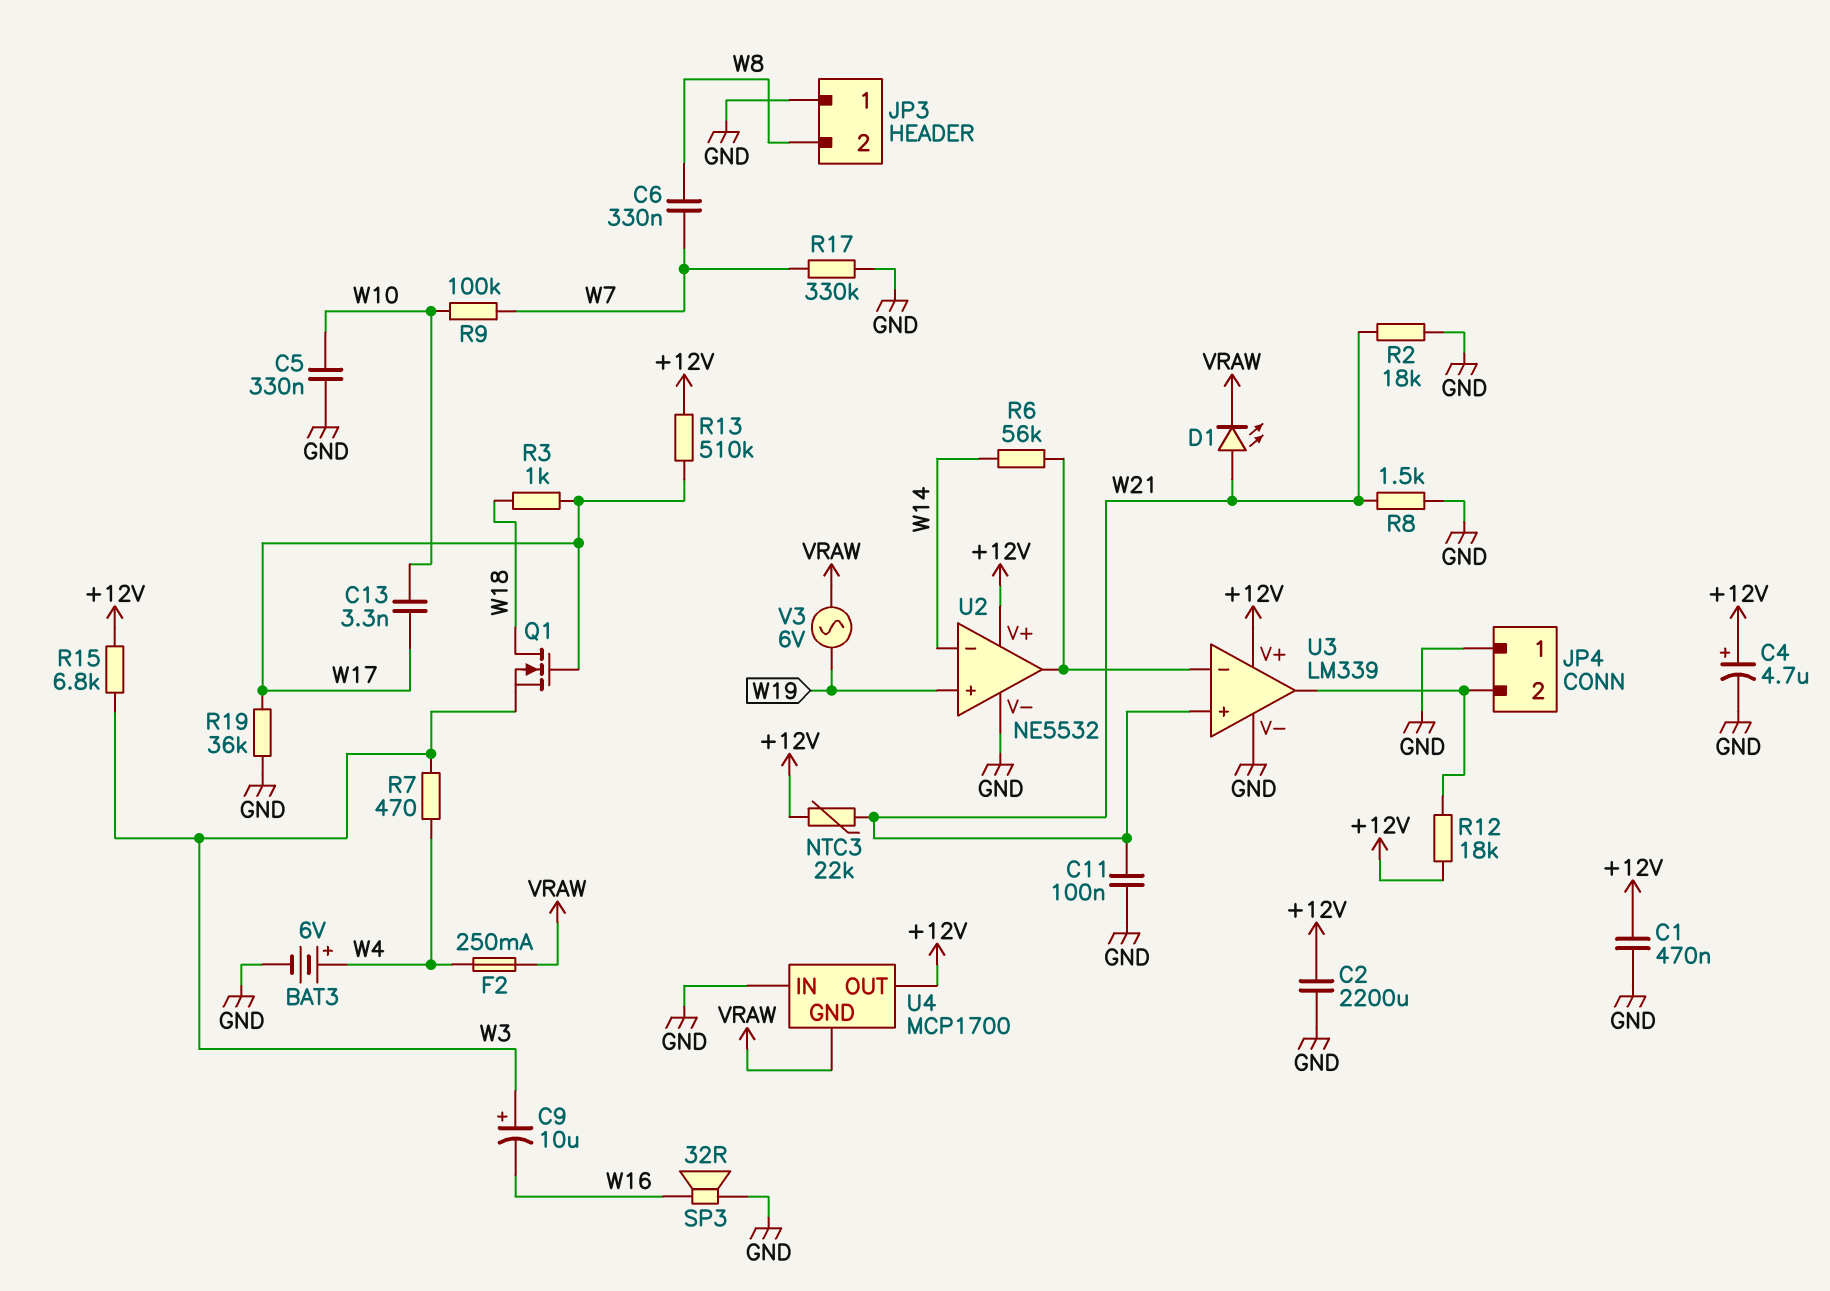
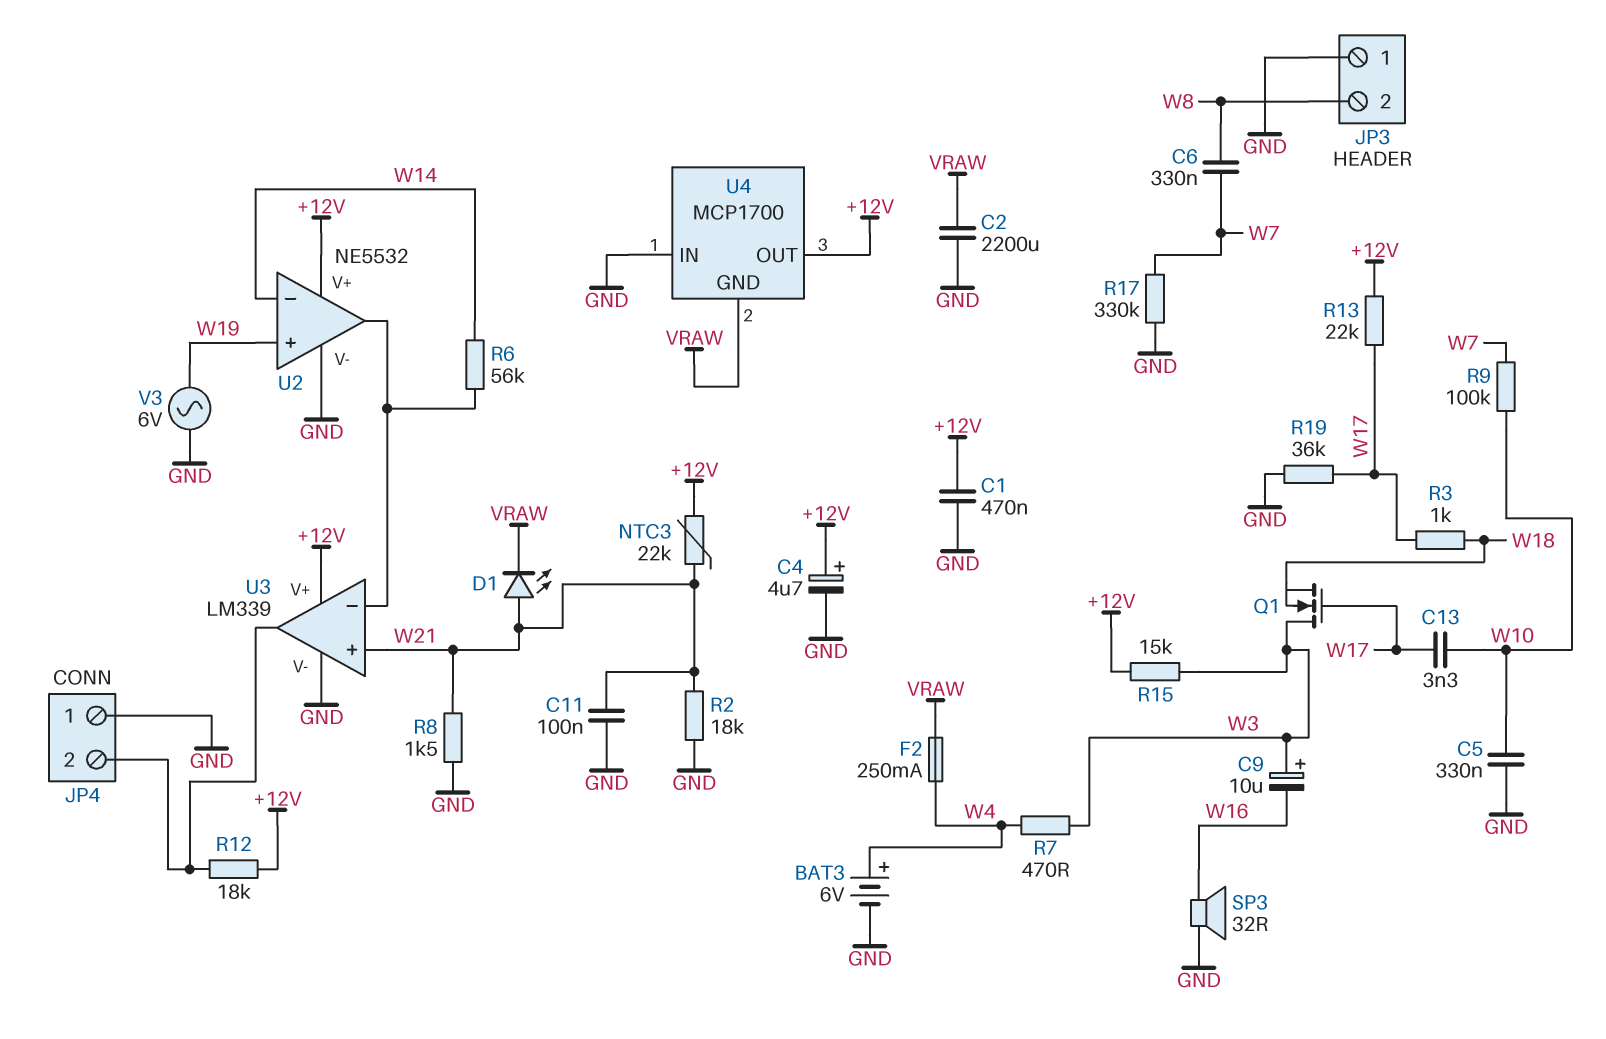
C2: 2200uF (+12V, GND) -> 2200uF (GND, VRAW)
Q1: NMOS (G W17, D W18, S W3) -> NMOS (G W17, D W3, S W18)
R13: 510k (+12V, W17) -> 22k (+12V, W17)
R15: 6.8k (+12V, W3) -> 15k (+12V, W3)
V3: AC 6V (VRAW, W19) -> AC 6V (GND, W19)

